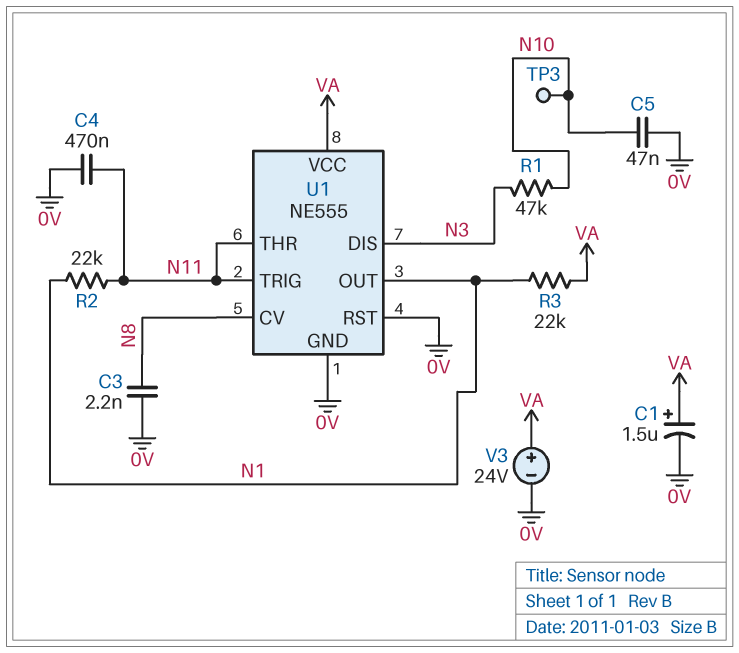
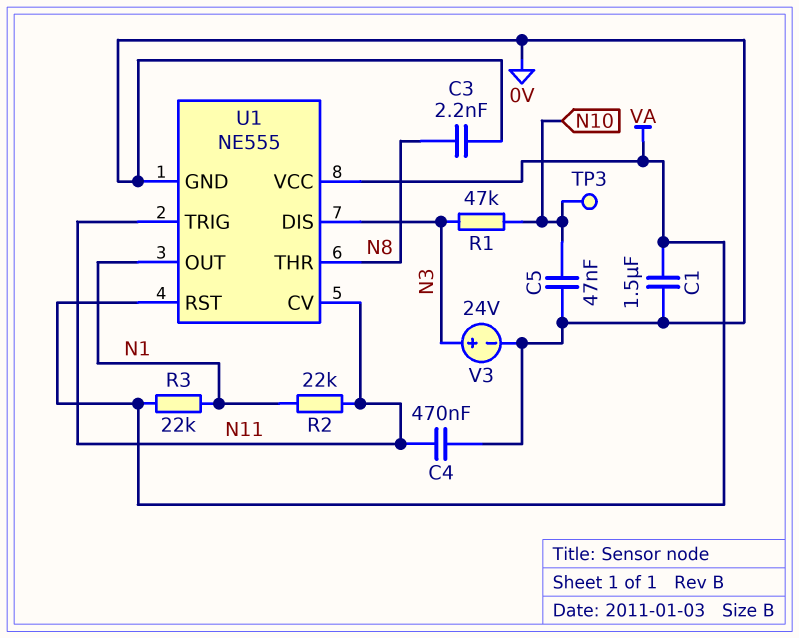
C1: 1.5uF (plus VA, minus 0V) -> 1.5uF (0V, VA)
U1 pin CV: N8 -> N11
U1 pin RST: 0V -> VA
U1 pin THR: N11 -> N8
V3: 24V (plus VA, minus 0V) -> 24V (plus N3, minus 0V)

